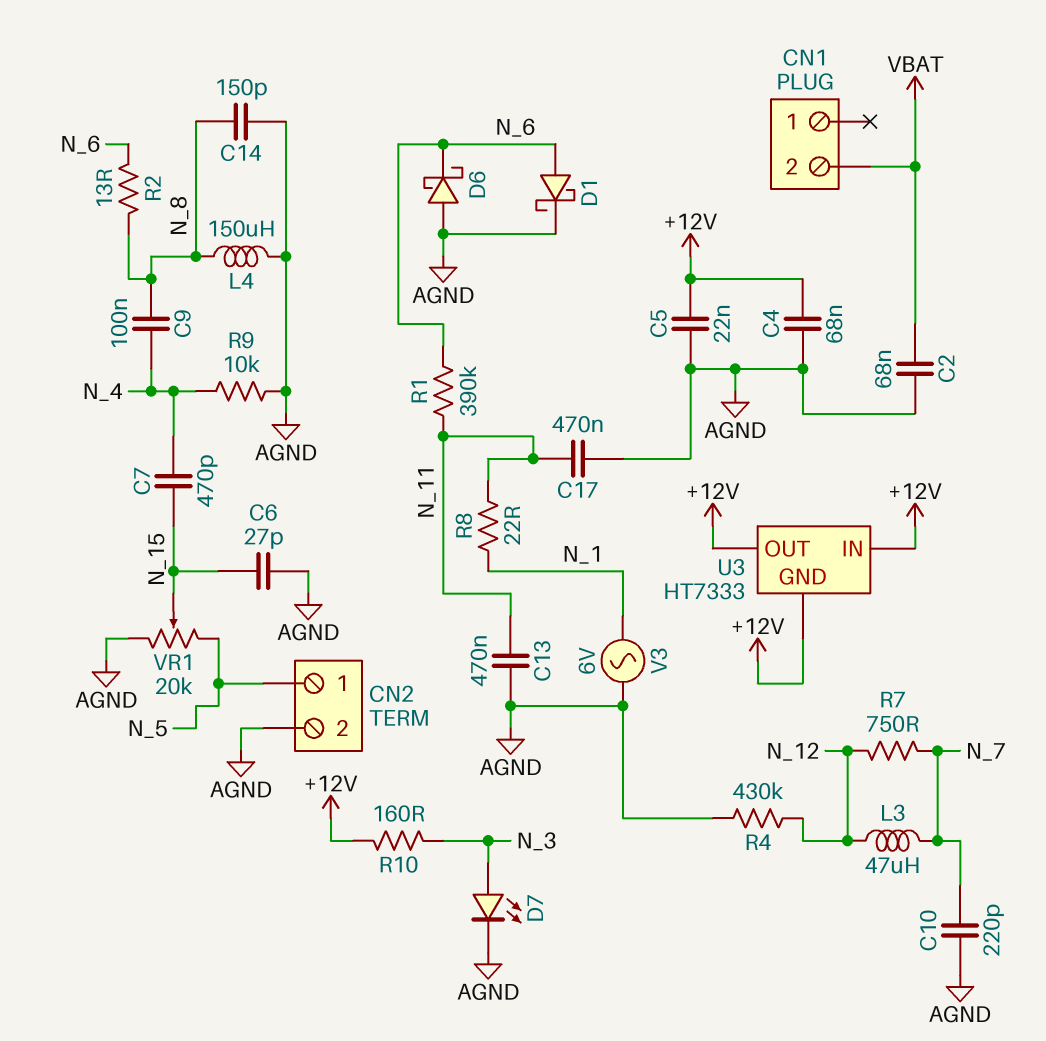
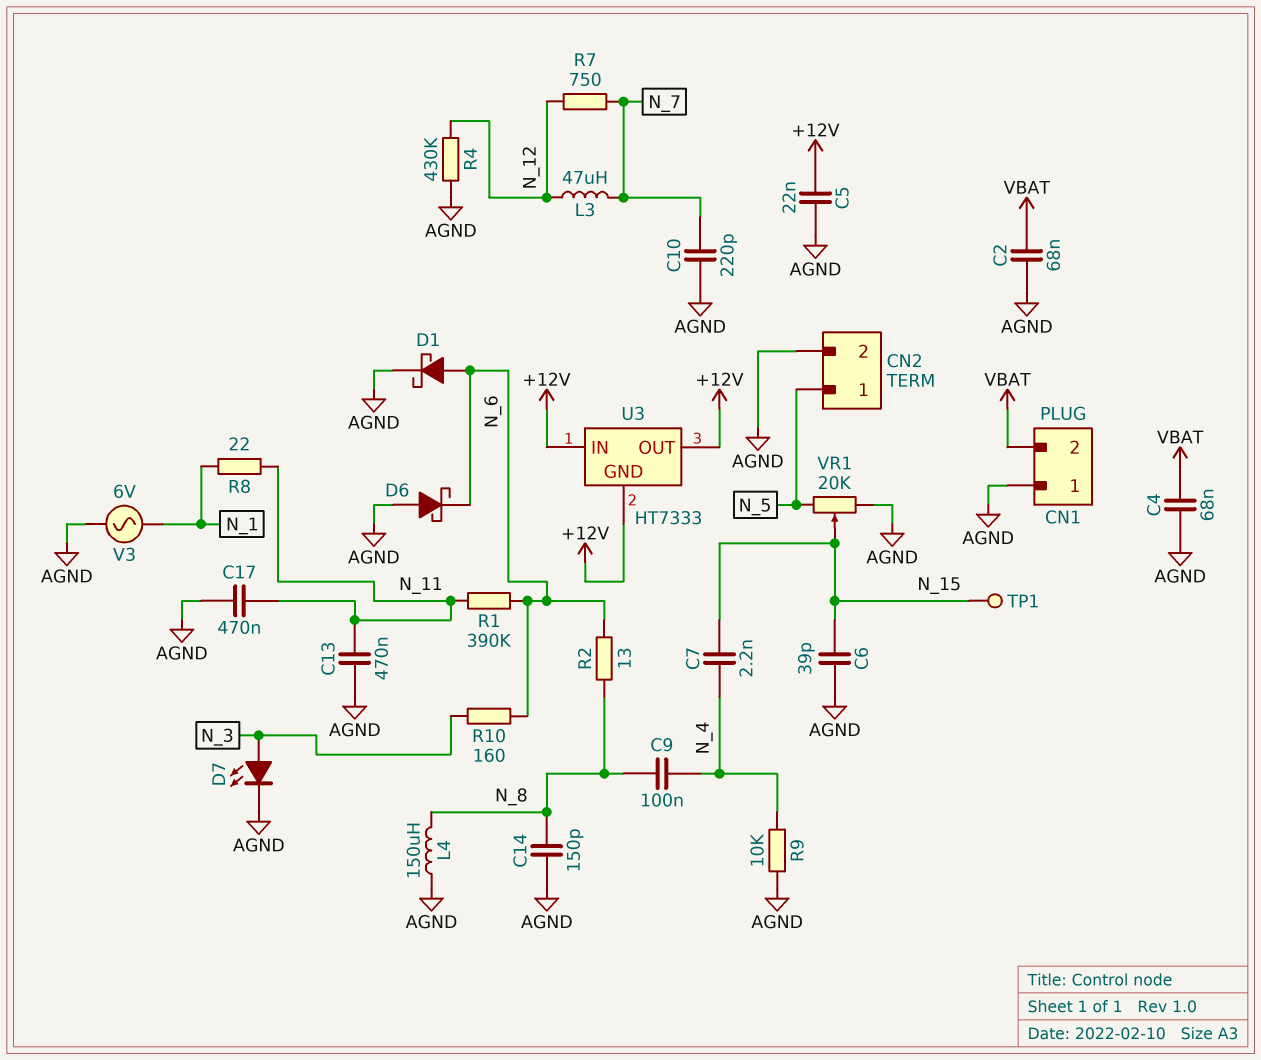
C4: 68nF (+12V, AGND) -> 68nF (AGND, VBAT)
C6: 27pF (AGND, N_15) -> 39pF (AGND, N_15)
C7: 470pF (N_4, N_15) -> 2.2nF (N_4, N_15)
CN1 pin 1: none -> AGND
R10: 160 (+12V, N_3) -> 160 (N_3, N_6)
TP1: none -> test point (N_15)

